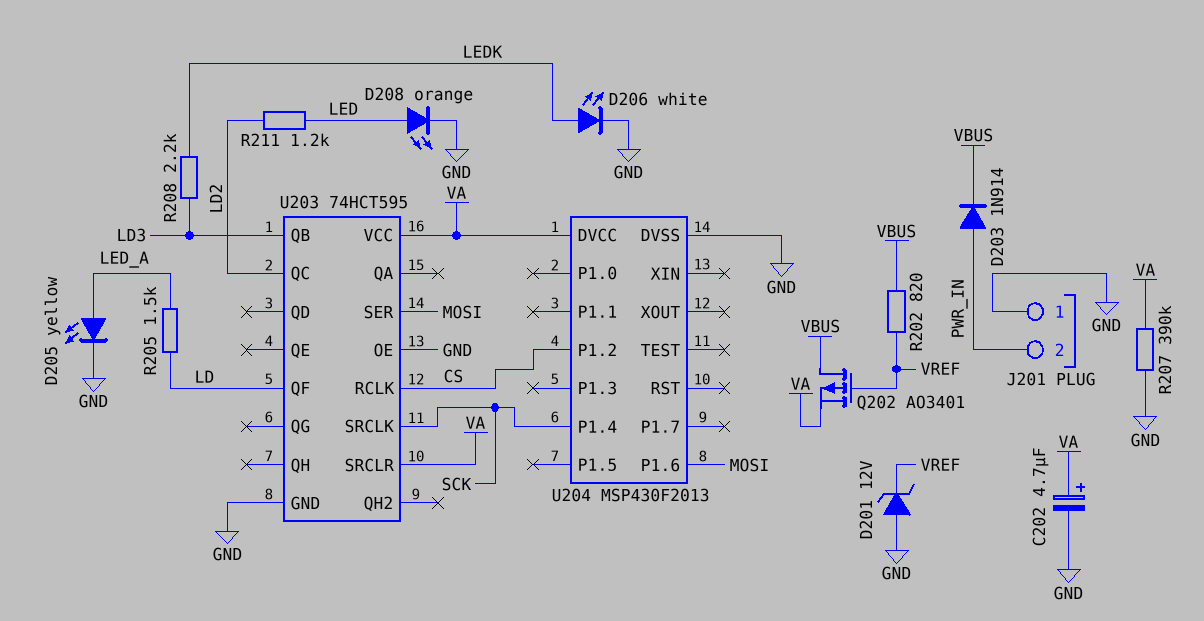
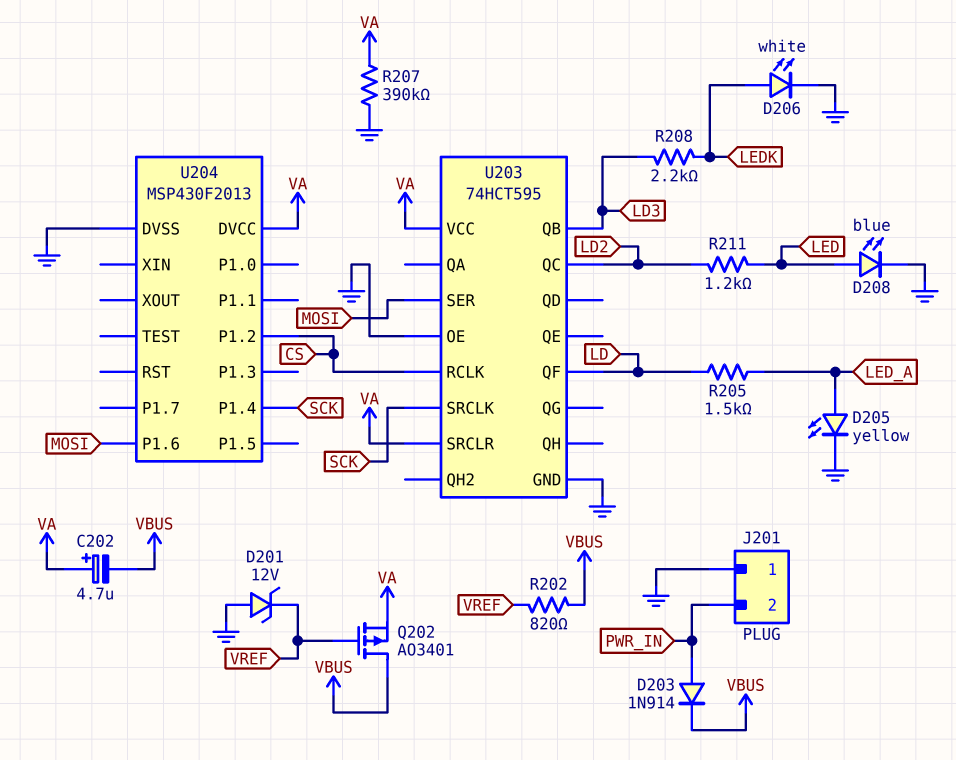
C202: 4.7uF (plus VA, minus GND) -> 4.7uF (plus VA, minus VBUS)
D208: LED orange (A LED, K GND) -> LED blue (A LED, K GND)

